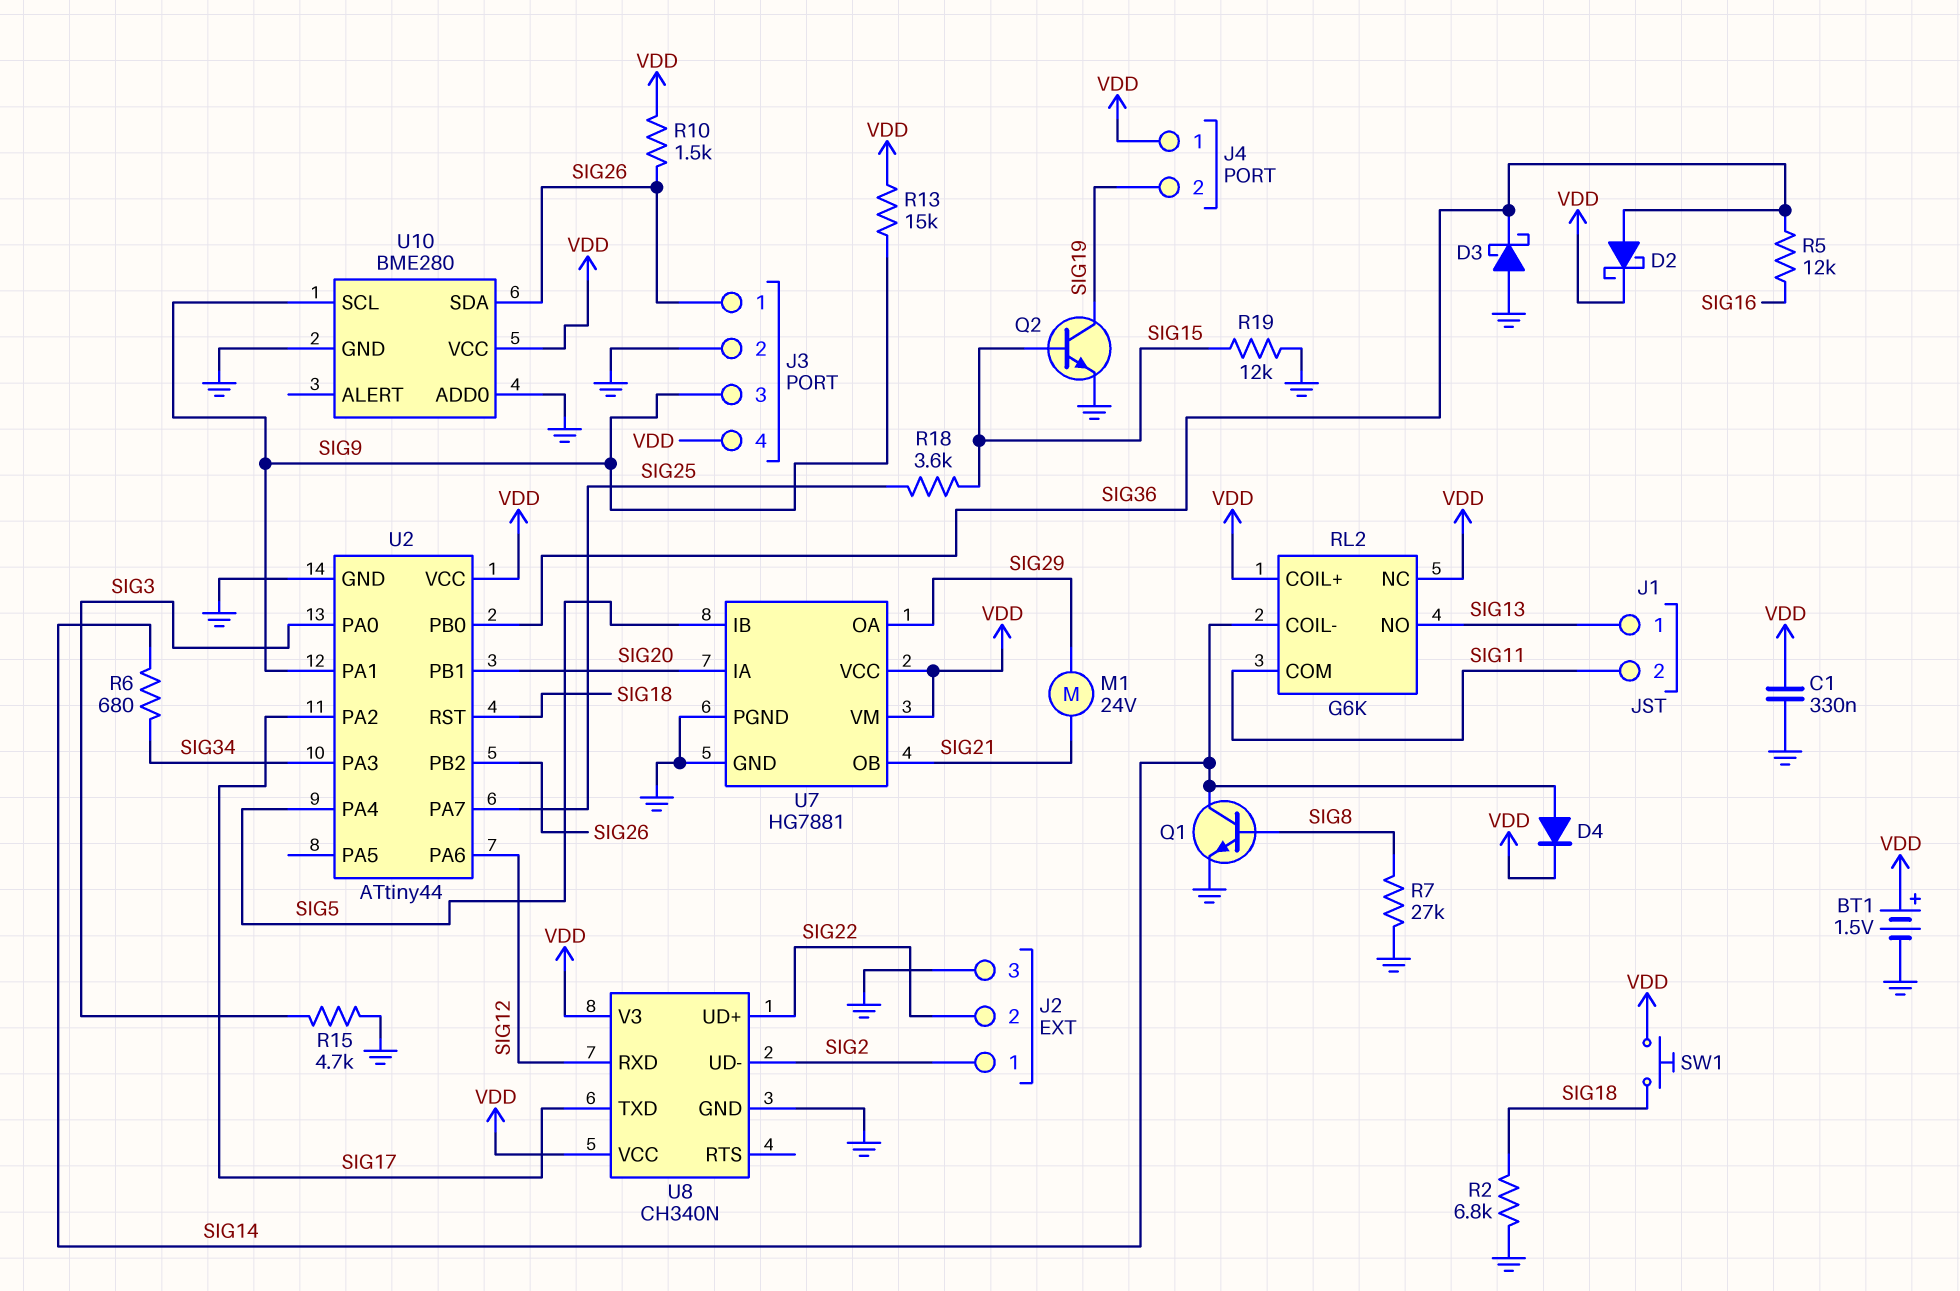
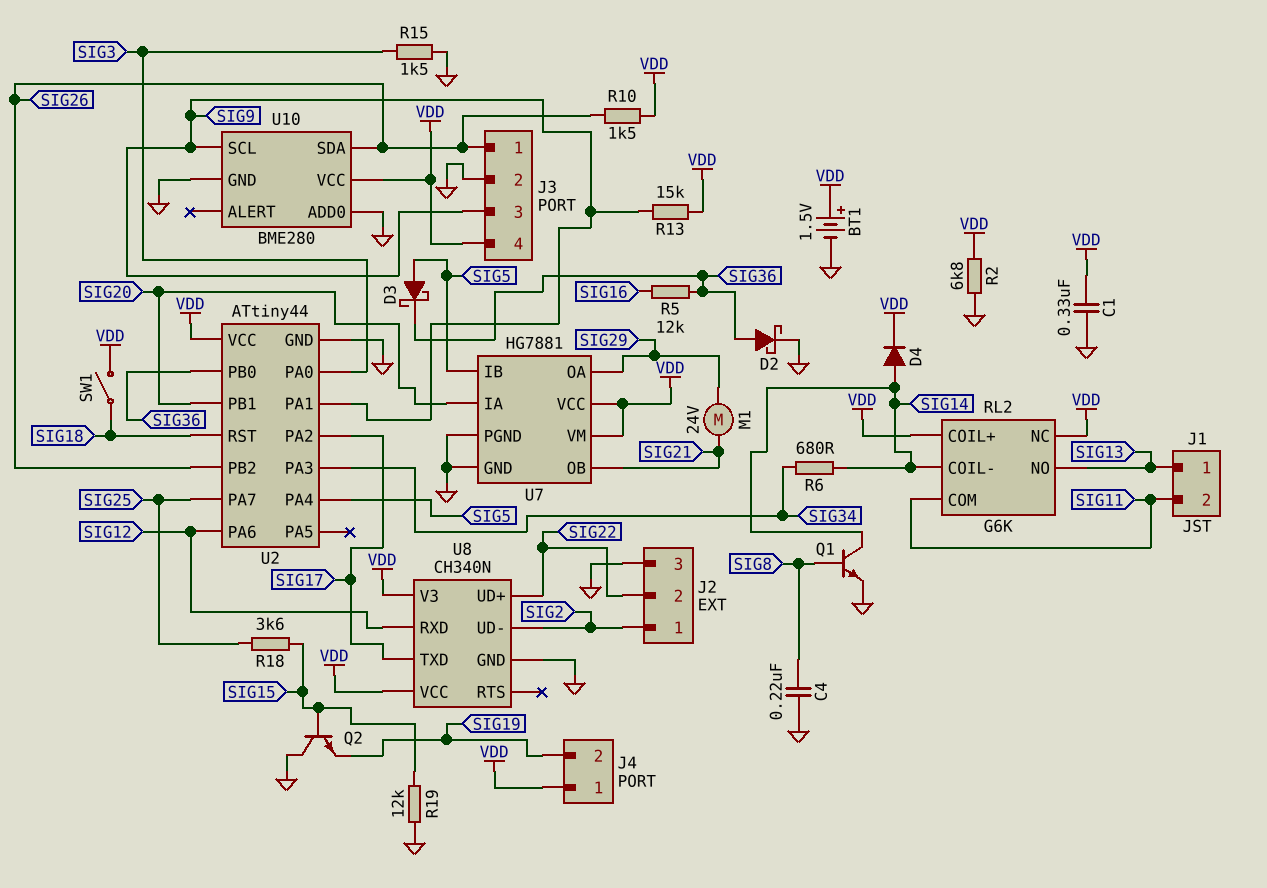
C4: none -> 220nF (GND, SIG8)
D2: schottky (A SIG36, K VDD) -> schottky (A SIG36, K GND)
D3: schottky (A GND, K SIG36) -> schottky (A SIG5, K SIG36)
Q2: NPN (B SIG15, C SIG19, E GND) -> NPN (B SIG15, C GND, E SIG19)
R2: 6.8k (GND, SIG18) -> 6.8k (GND, VDD)
R7: 27k (GND, SIG8) -> none
R15: 4.7k (GND, SIG3) -> 1.5k (GND, SIG3)
SW1: button (SIG18, VDD) -> switch (SIG18, VDD)

